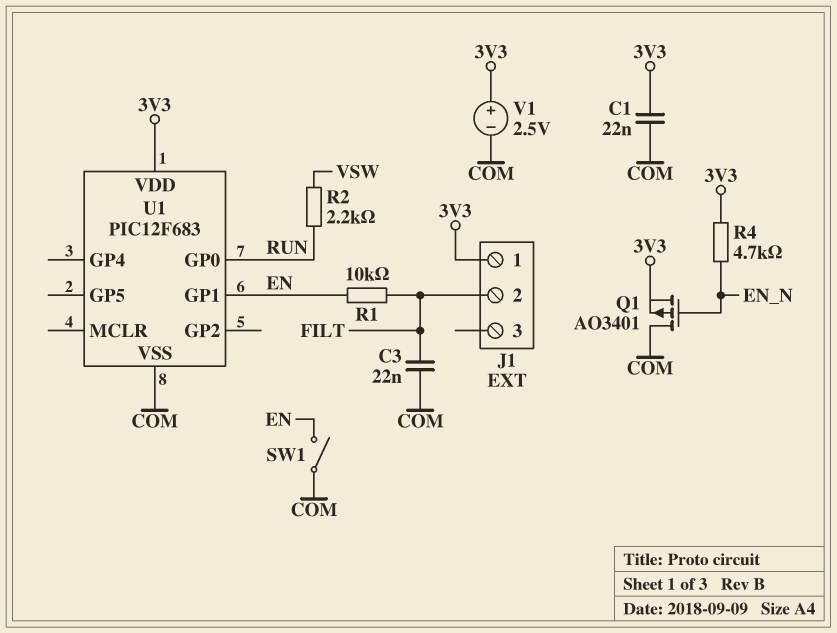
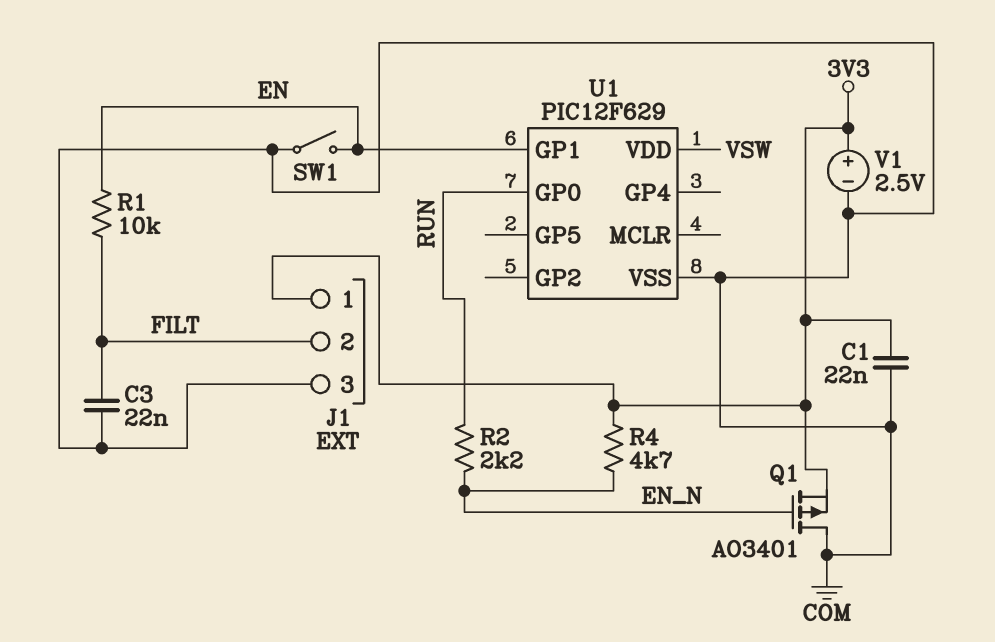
J1 pin 3: none -> COM
R2: 2.2k (RUN, VSW) -> 2.2k (EN_N, RUN)
U1: PIC12F683 -> PIC12F629
U1 pin VDD: 3V3 -> VSW

